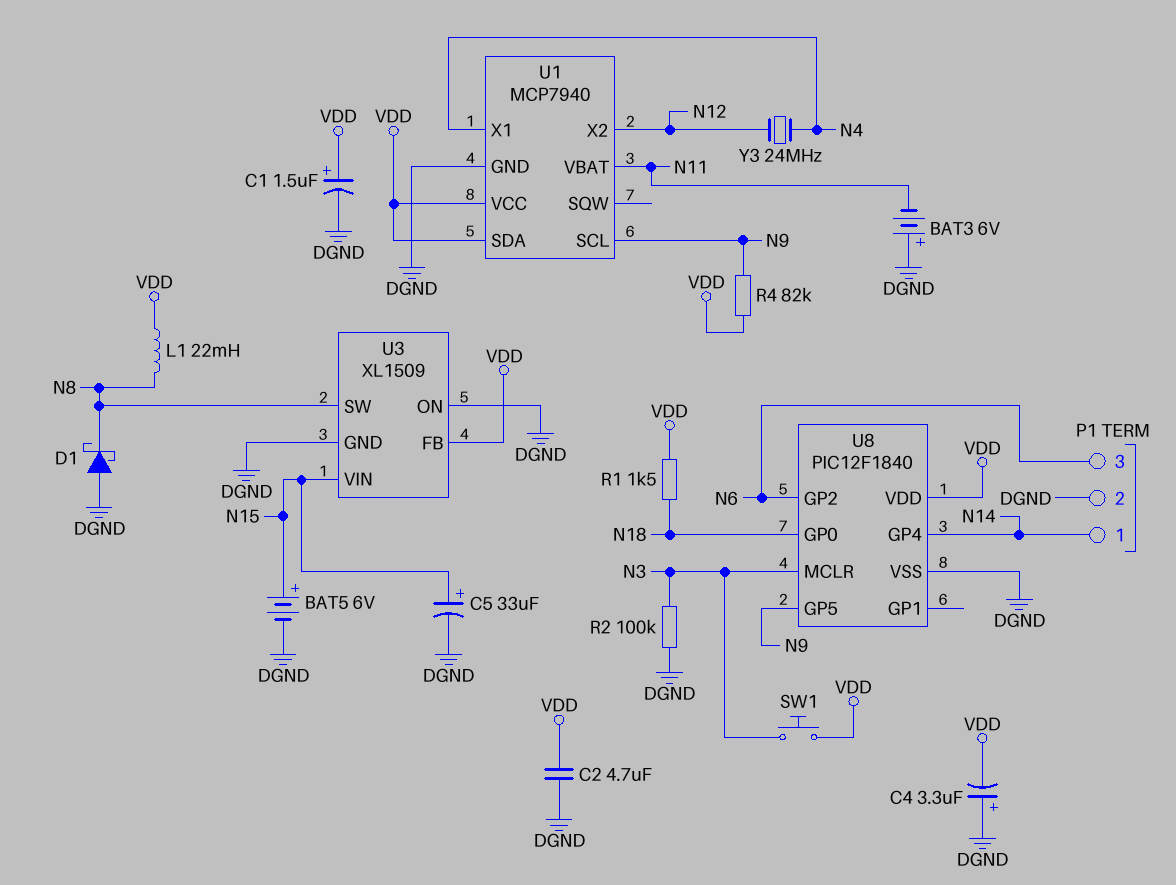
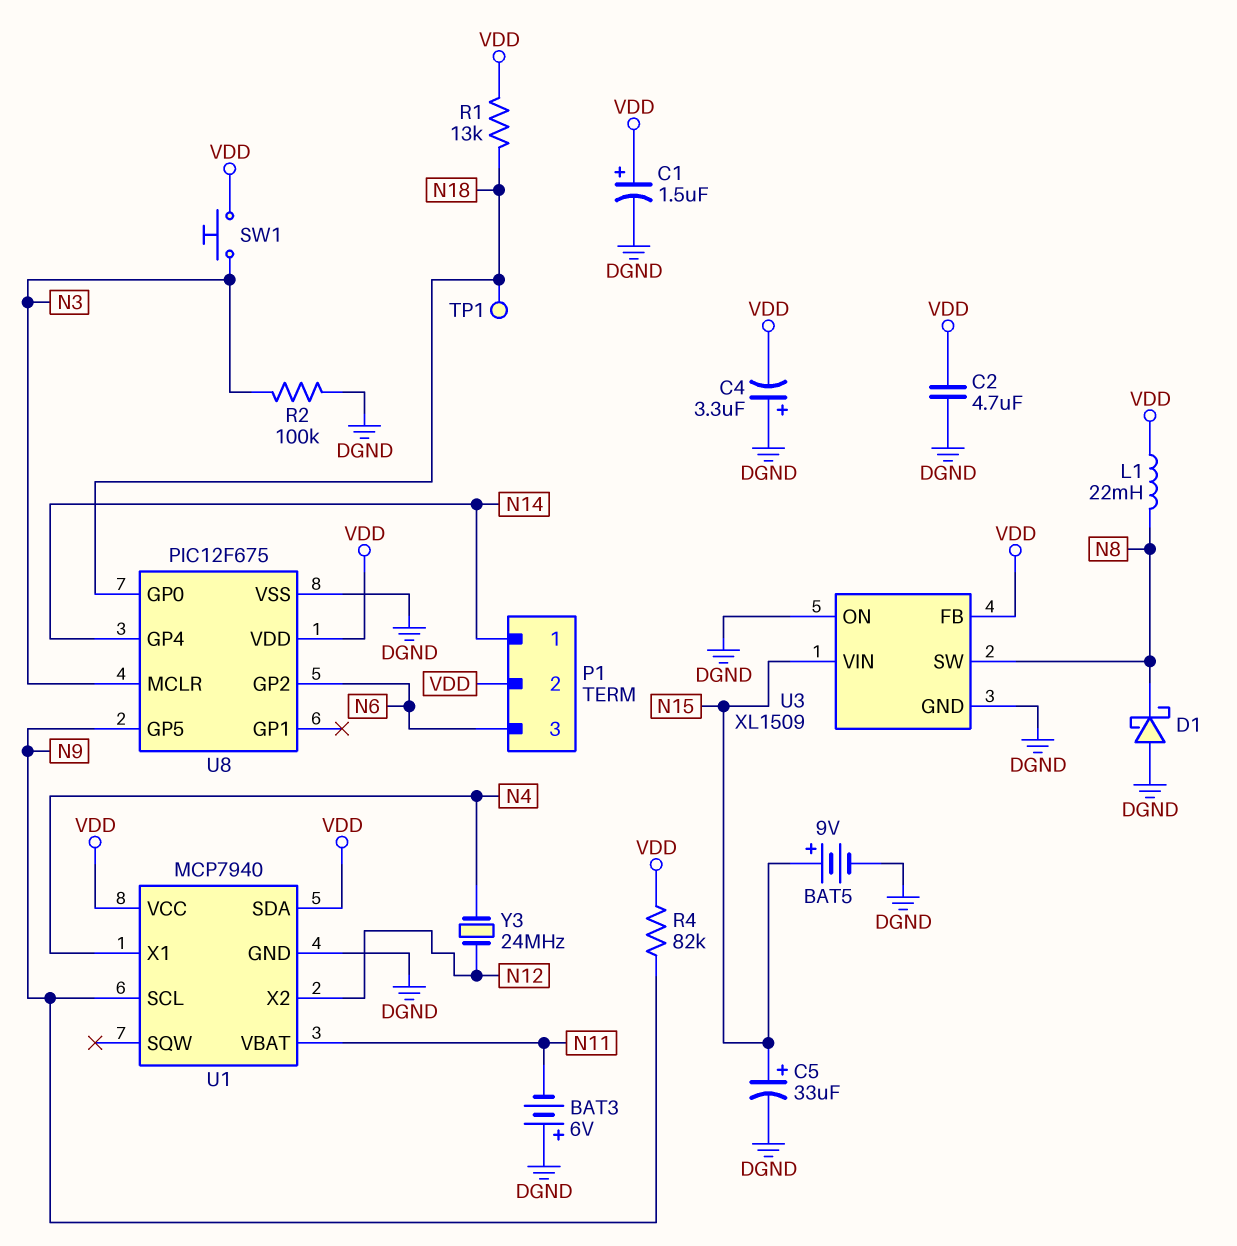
BAT5: 6V (plus N15, minus DGND) -> 9V (plus N15, minus DGND)
P1 pin 2: DGND -> VDD
R1: 1.5k (N18, VDD) -> 13k (N18, VDD)
TP1: none -> test point (N18)
U8: PIC12F1840 -> PIC12F675

